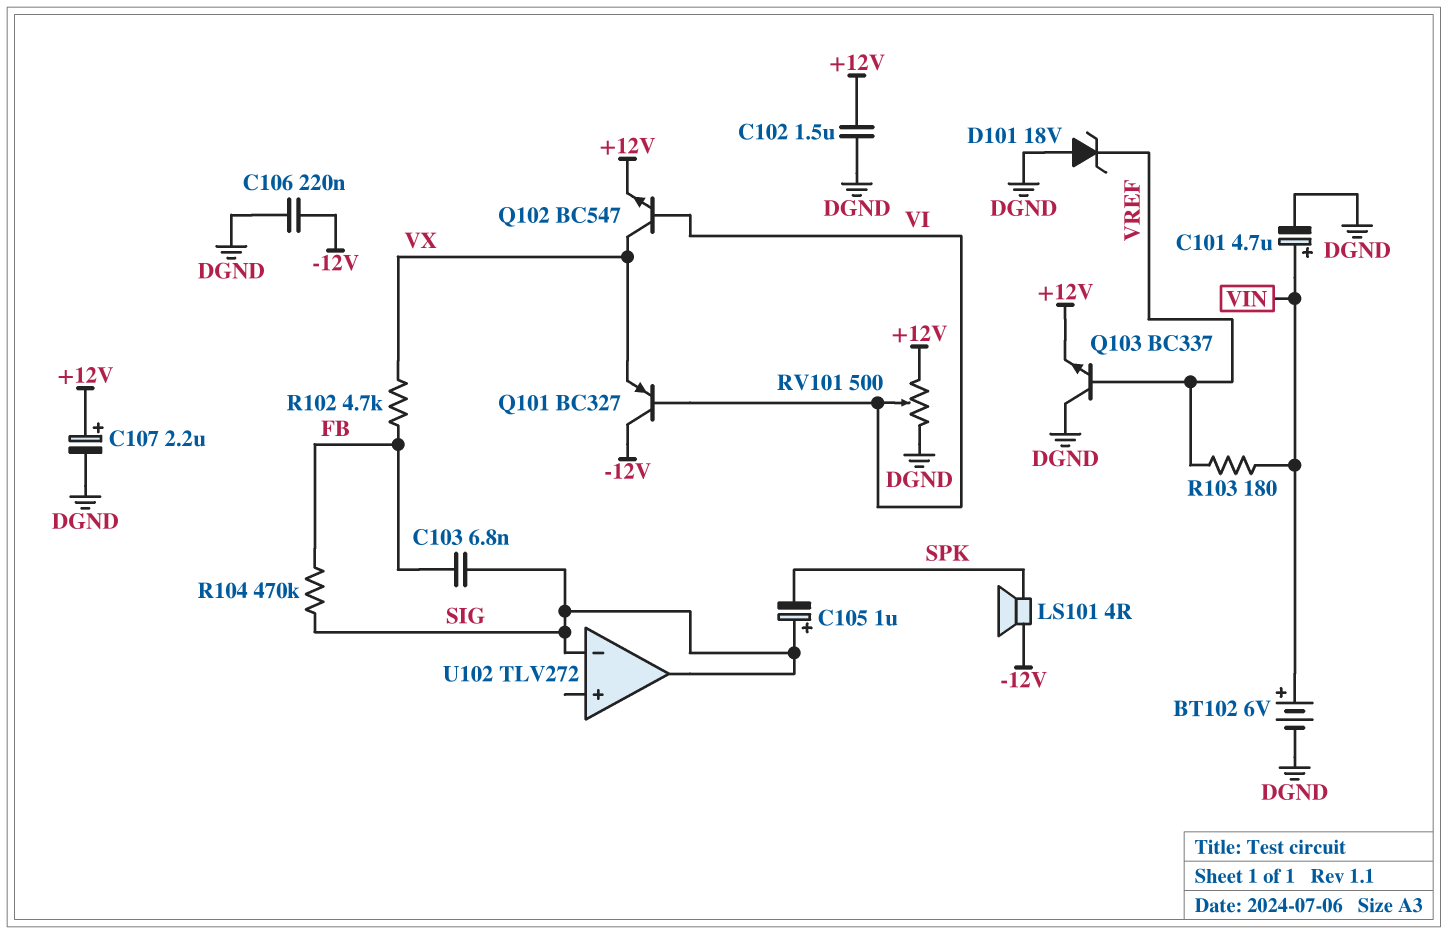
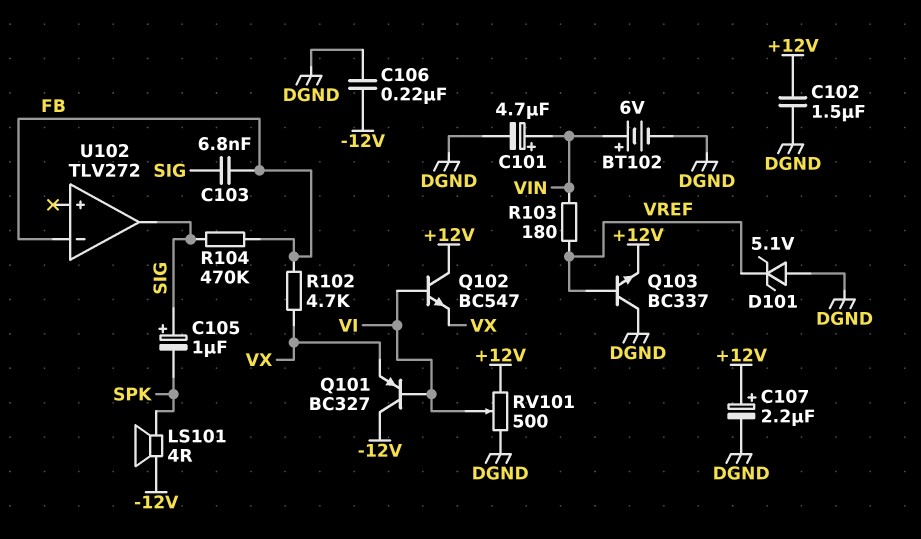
D101: zener 18V (A DGND, K VREF) -> zener 5.1V (A DGND, K VREF)
Q102: NPN BC547 (B VI, C VX, E +12V) -> NPN BC547 (B VI, C +12V, E VX)
U102 pin in-: SIG -> FB

